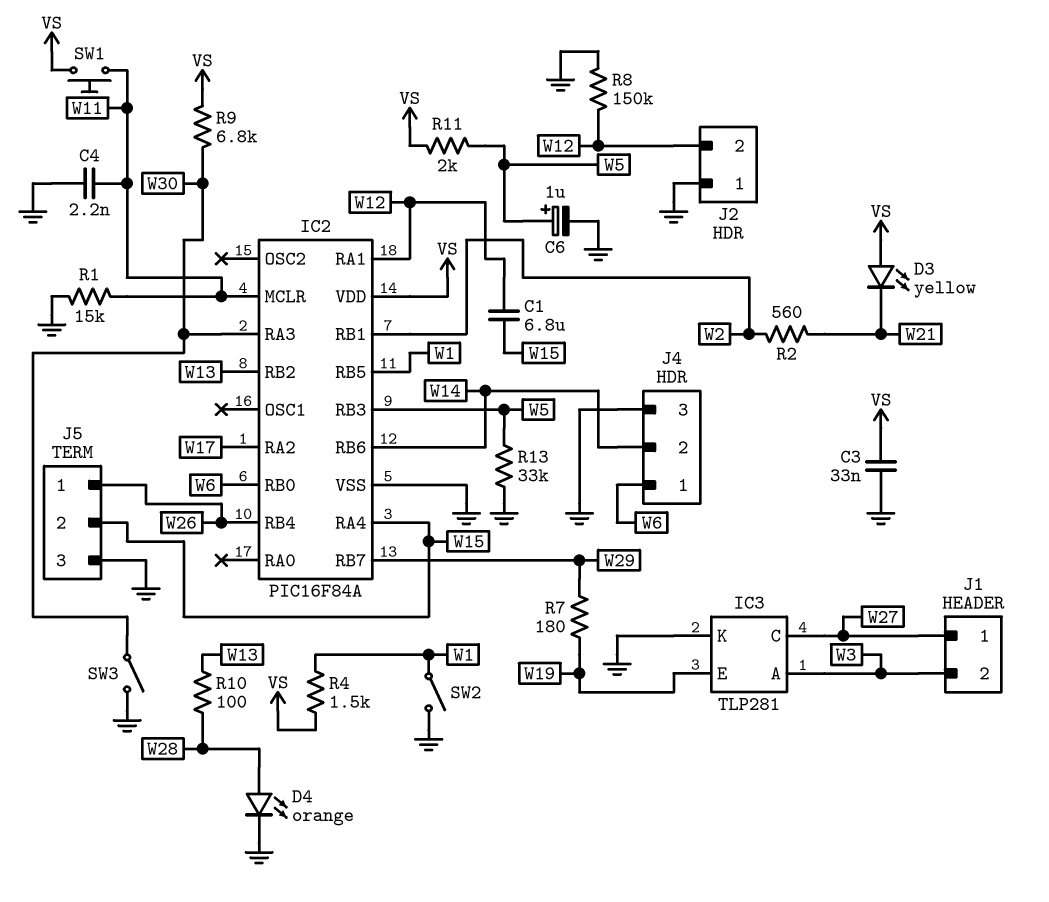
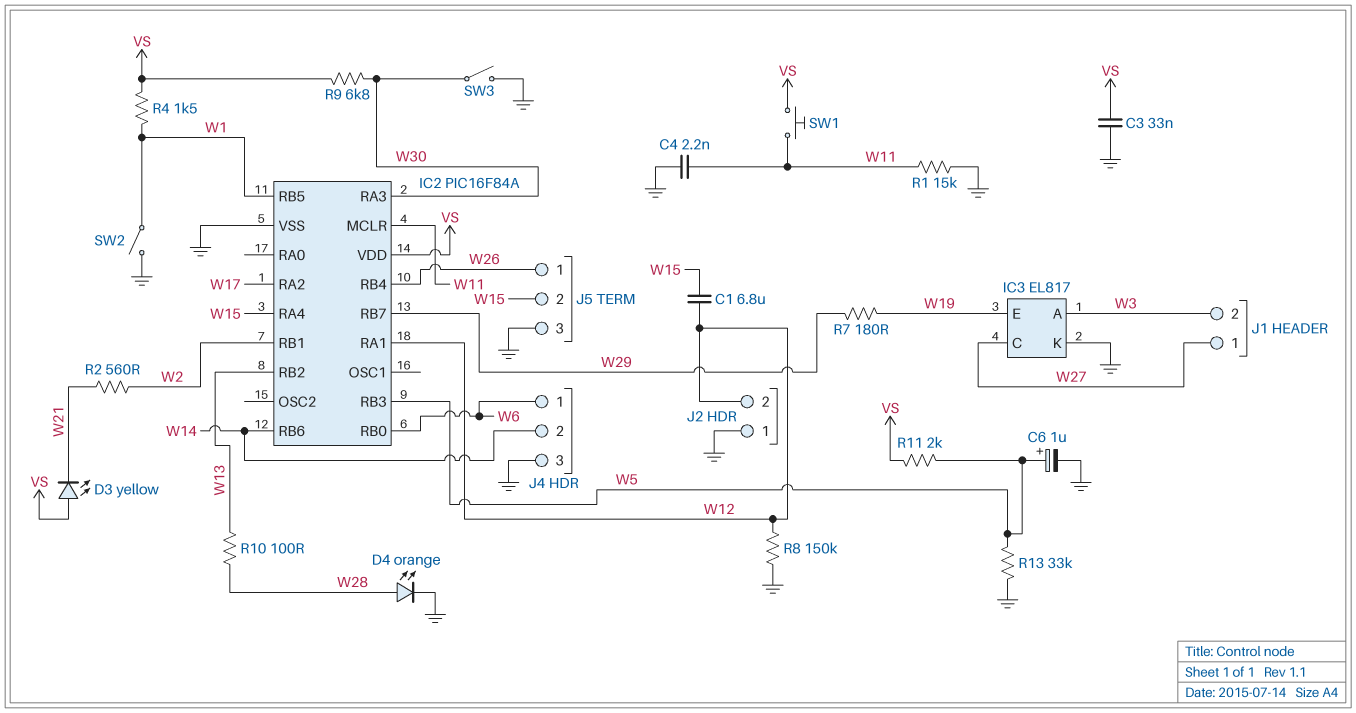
IC3: TLP281 -> EL817

